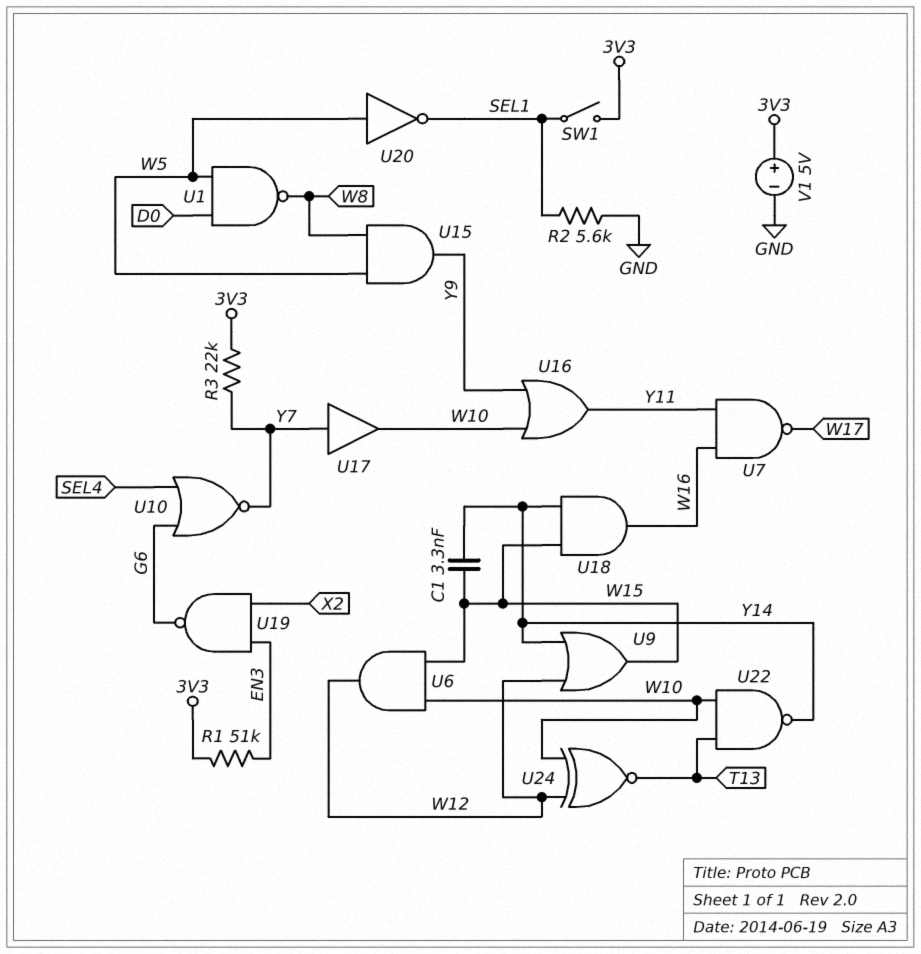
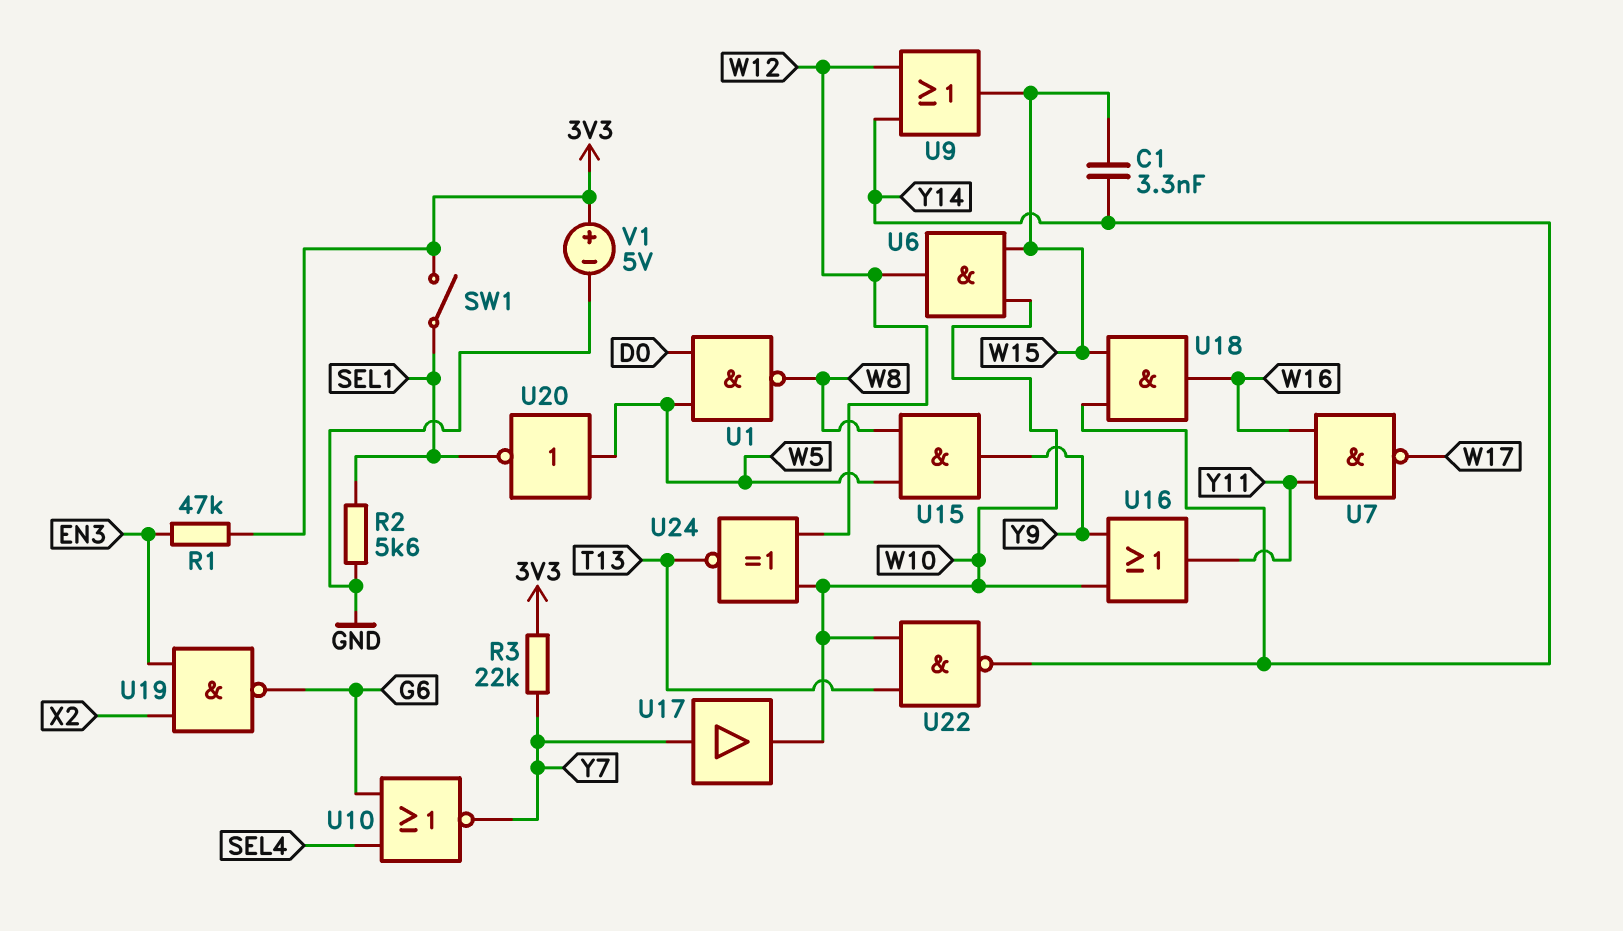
R1: 51k (3V3, EN3) -> 47k (3V3, EN3)

